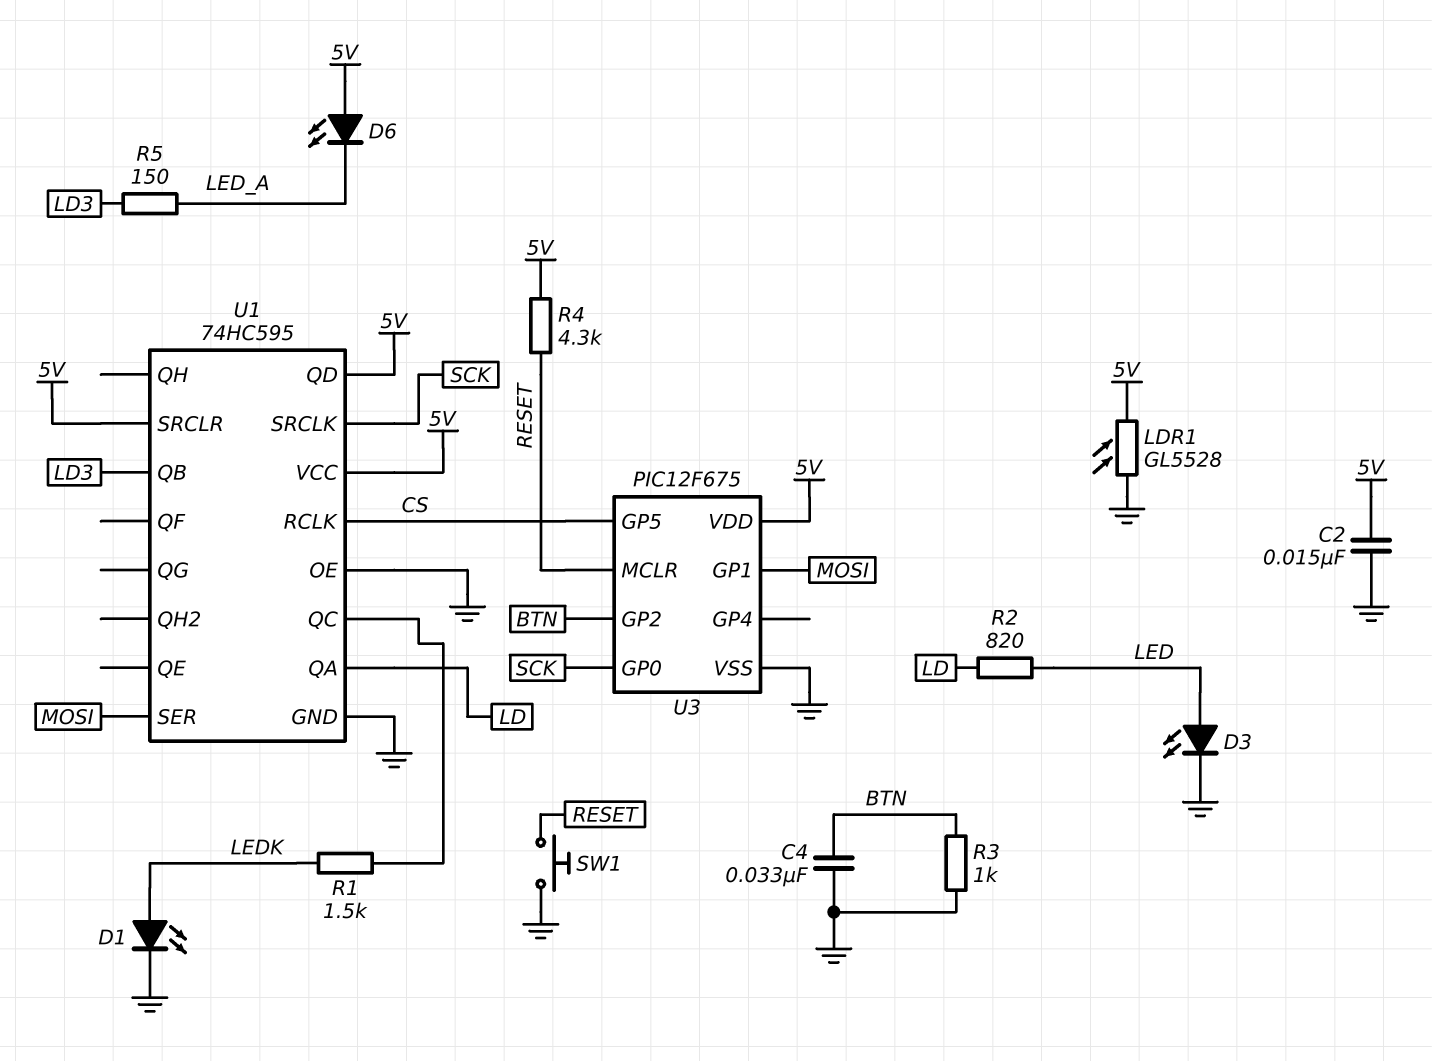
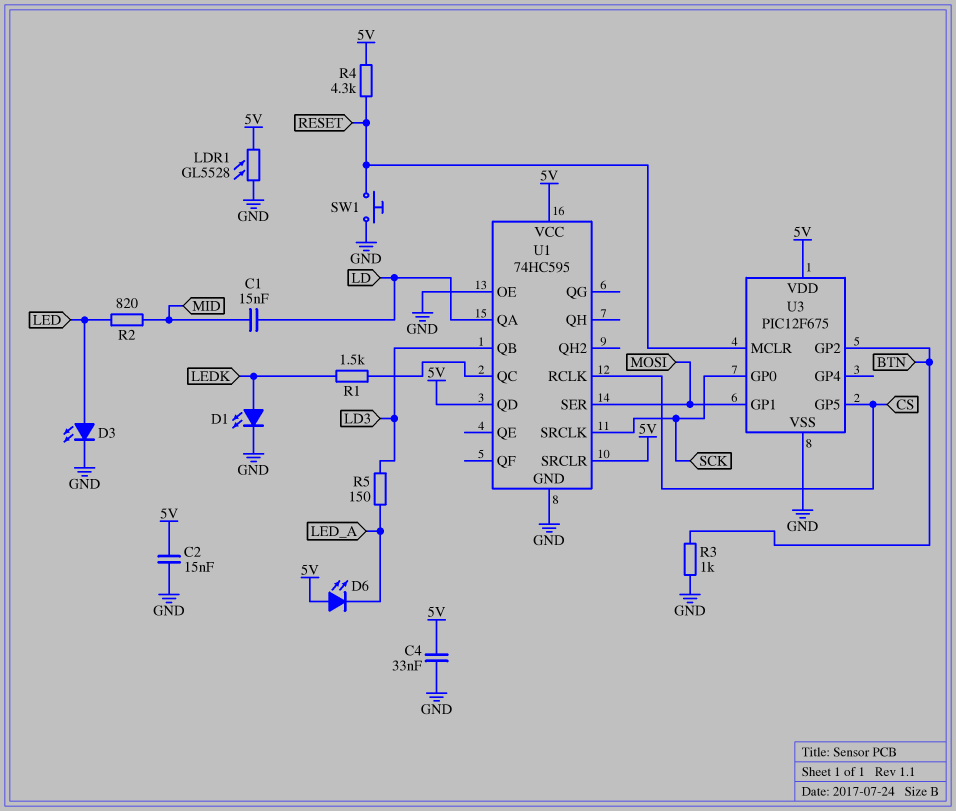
C1: none -> 15nF (LD, MID)
C4: 33nF (BTN, GND) -> 33nF (5V, GND)
R2: 820 (LD, LED) -> 820 (LED, MID)

